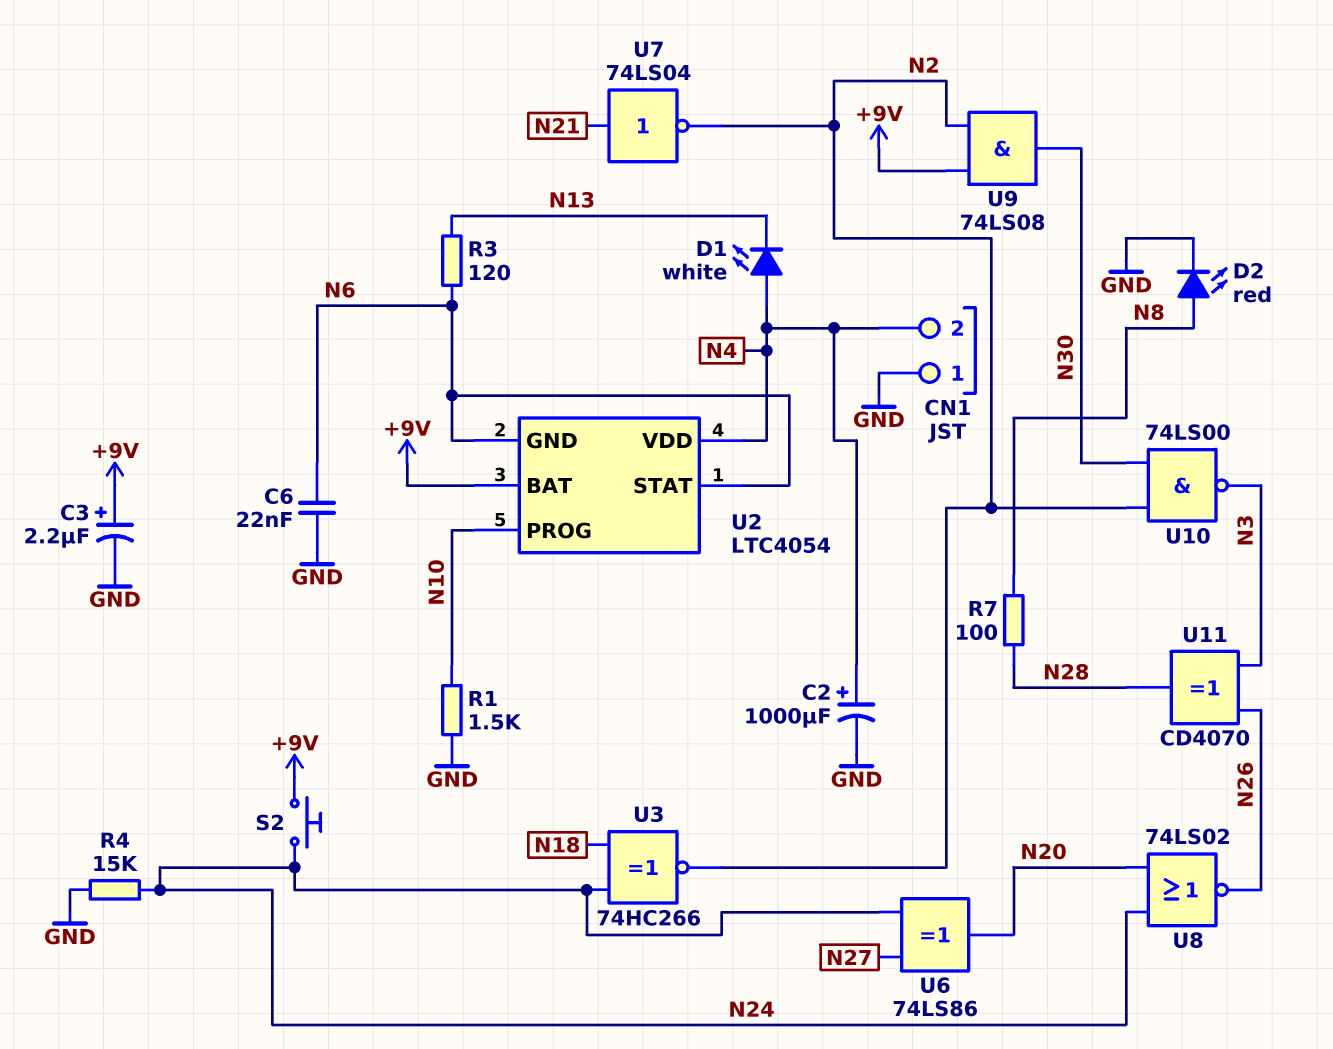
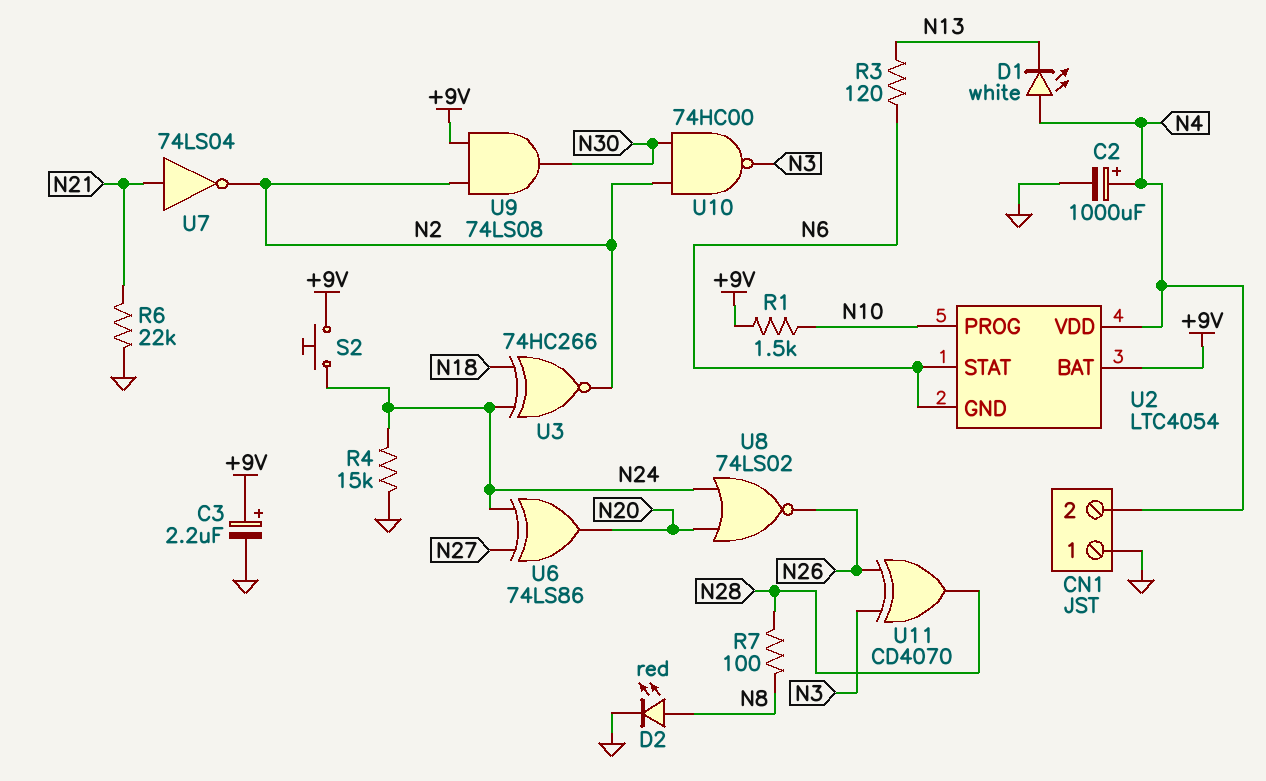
C6: 22nF (GND, N6) -> none
R1: 1.5k (GND, N10) -> 1.5k (+9V, N10)
R6: none -> 22k (GND, N21)
U10: NAND 74LS00 (in N2, in N30, out N3) -> NAND 74HC00 (in N2, in N30, out N3)

